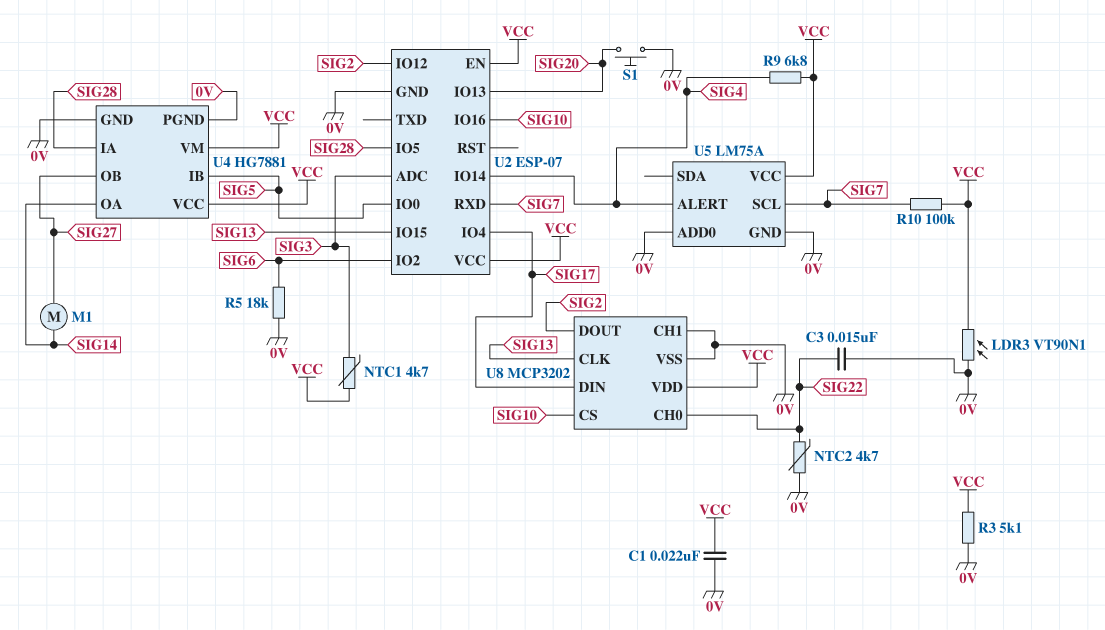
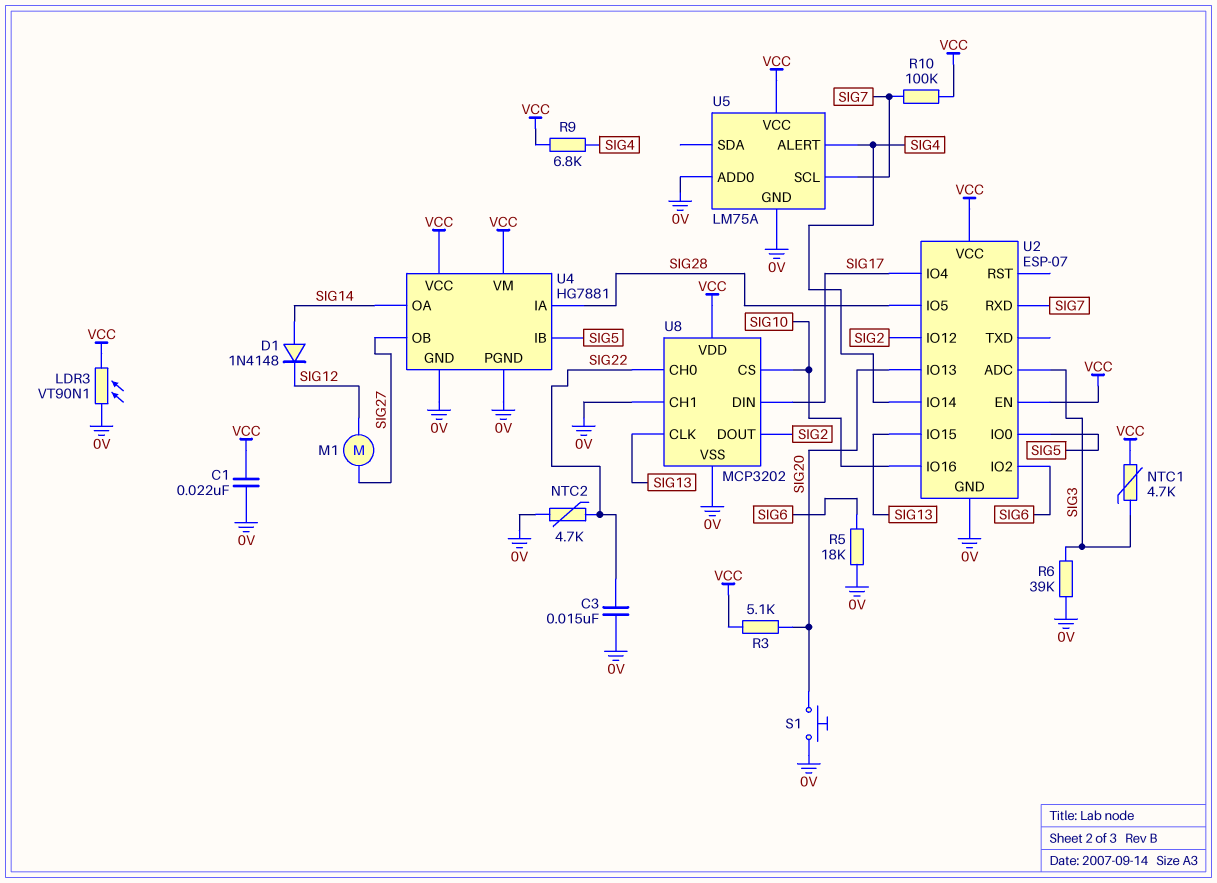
D1: none -> diode 1N4148 (A SIG14, K SIG12)
M1: motor (SIG14, SIG27) -> motor (SIG12, SIG27)
R3: 5.1k (0V, VCC) -> 5.1k (SIG20, VCC)
R6: none -> 39k (0V, SIG3)

